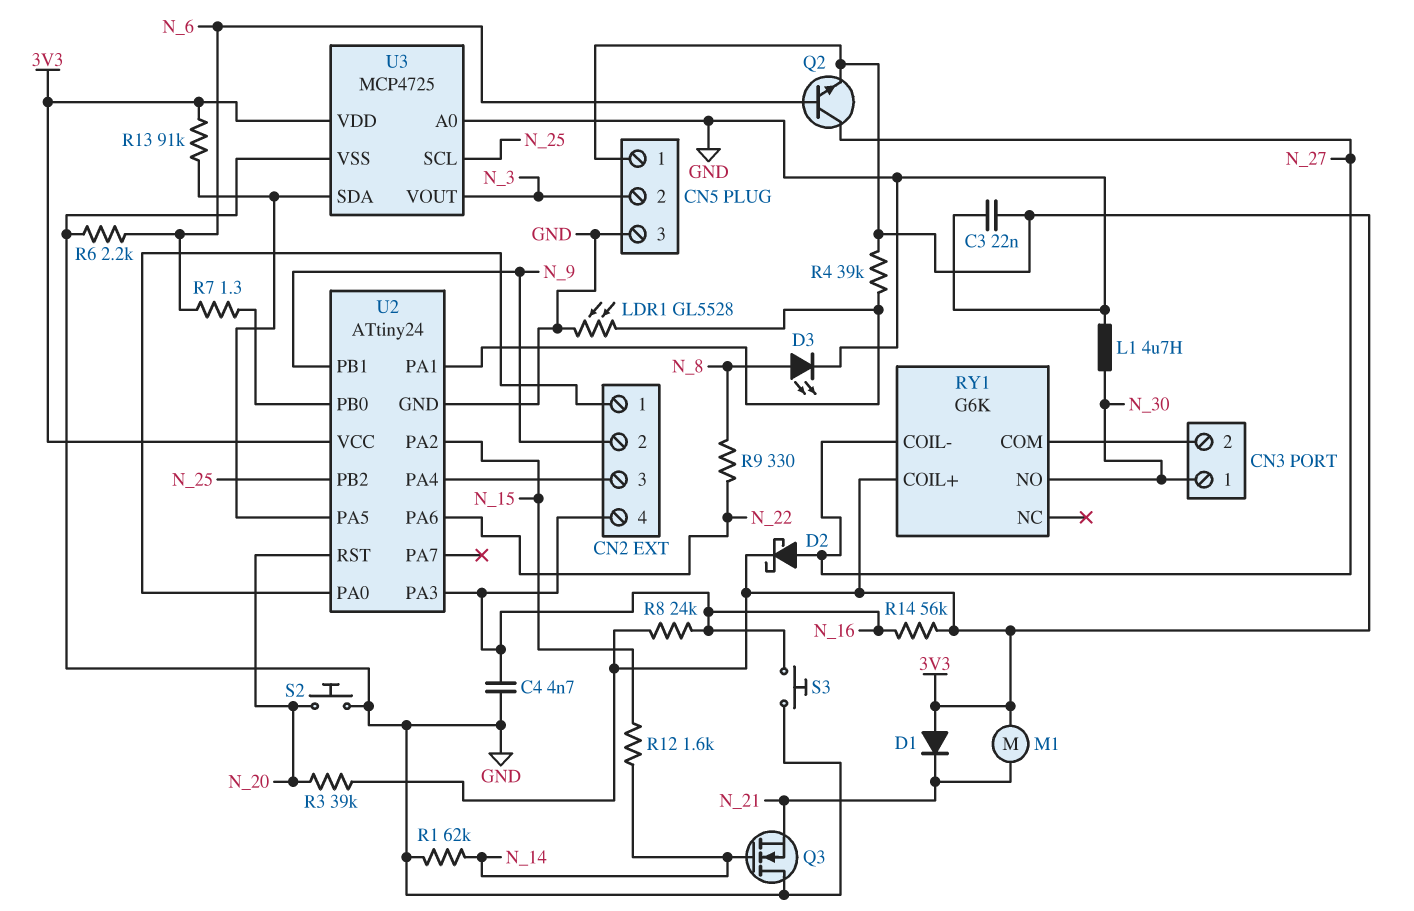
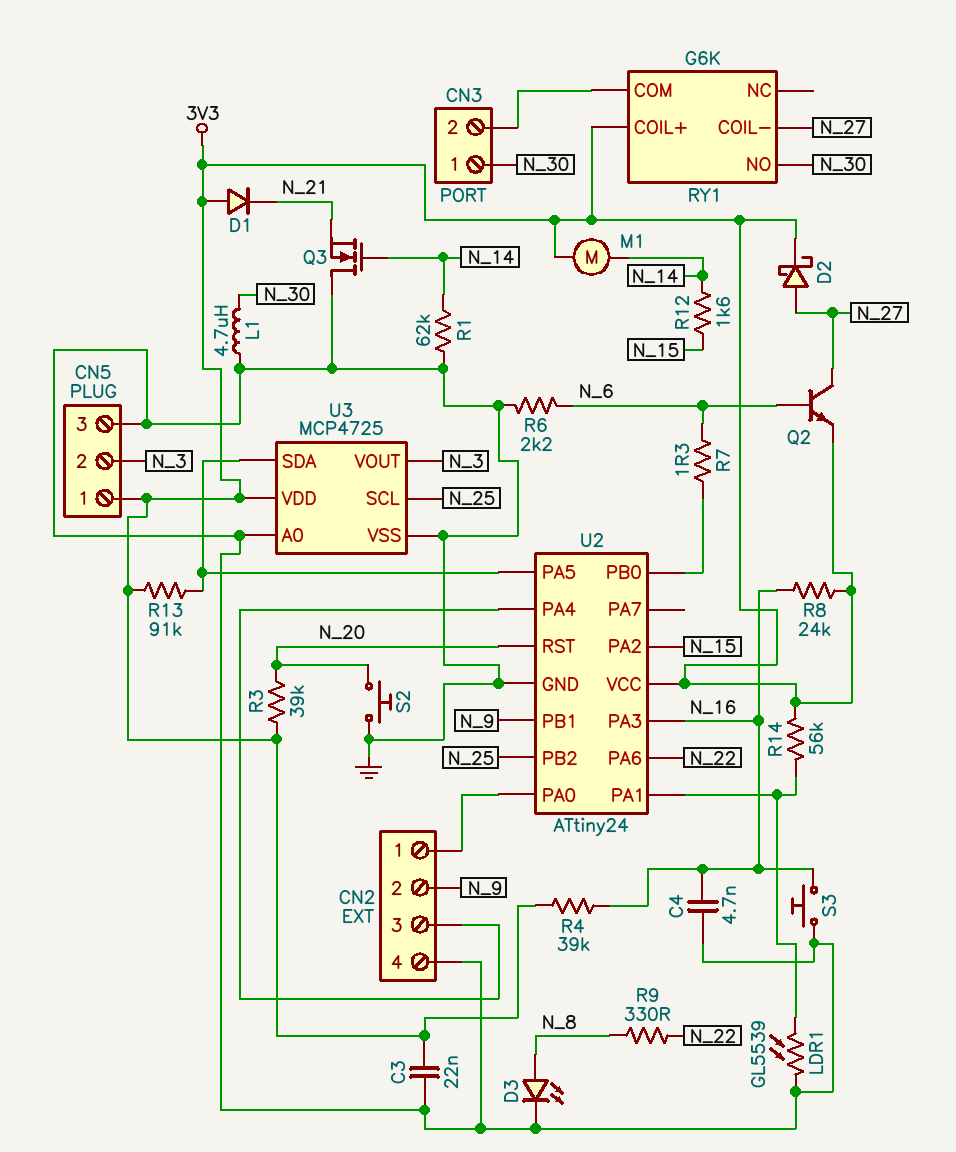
CN2 pin 4: N_16 -> GND
LDR1: GL5528 (GND, U2/PA1) -> GL5539 (GND, U2/PA1)
M1: motor (3V3, N_21) -> motor (3V3, N_14)
R4: 39k (3V3, U2/PA1) -> 39k (3V3, N_16)
R14: 56k (3V3, N_16) -> 56k (3V3, U2/PA1)

